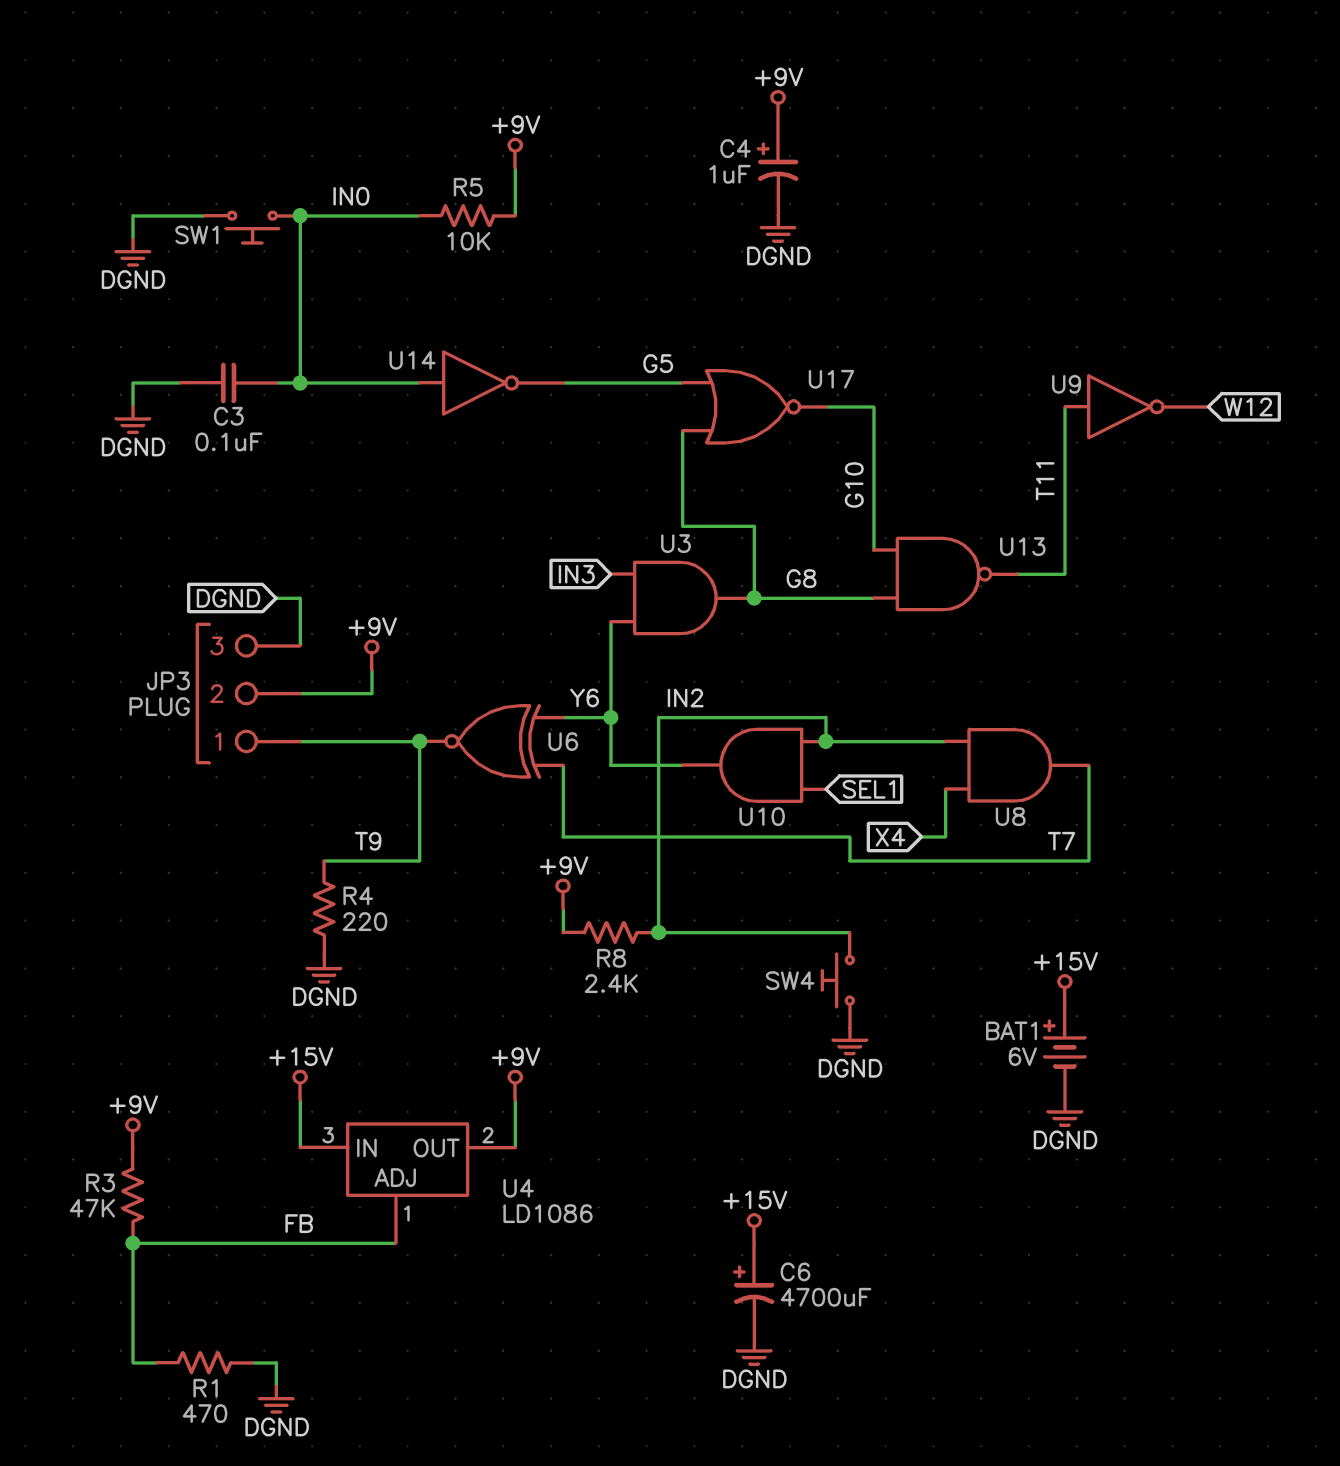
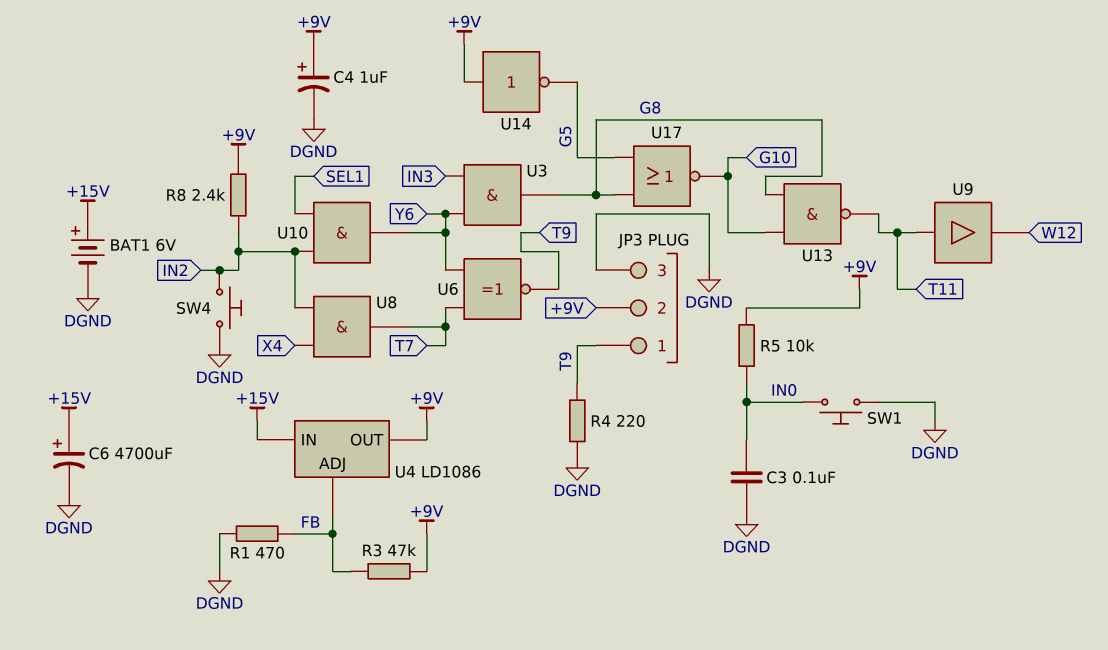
U9: NOT (in T11, out W12) -> buffer (in T11, out W12)
U14: NOT (in IN0, out G5) -> NOT (in +9V, out G5)

